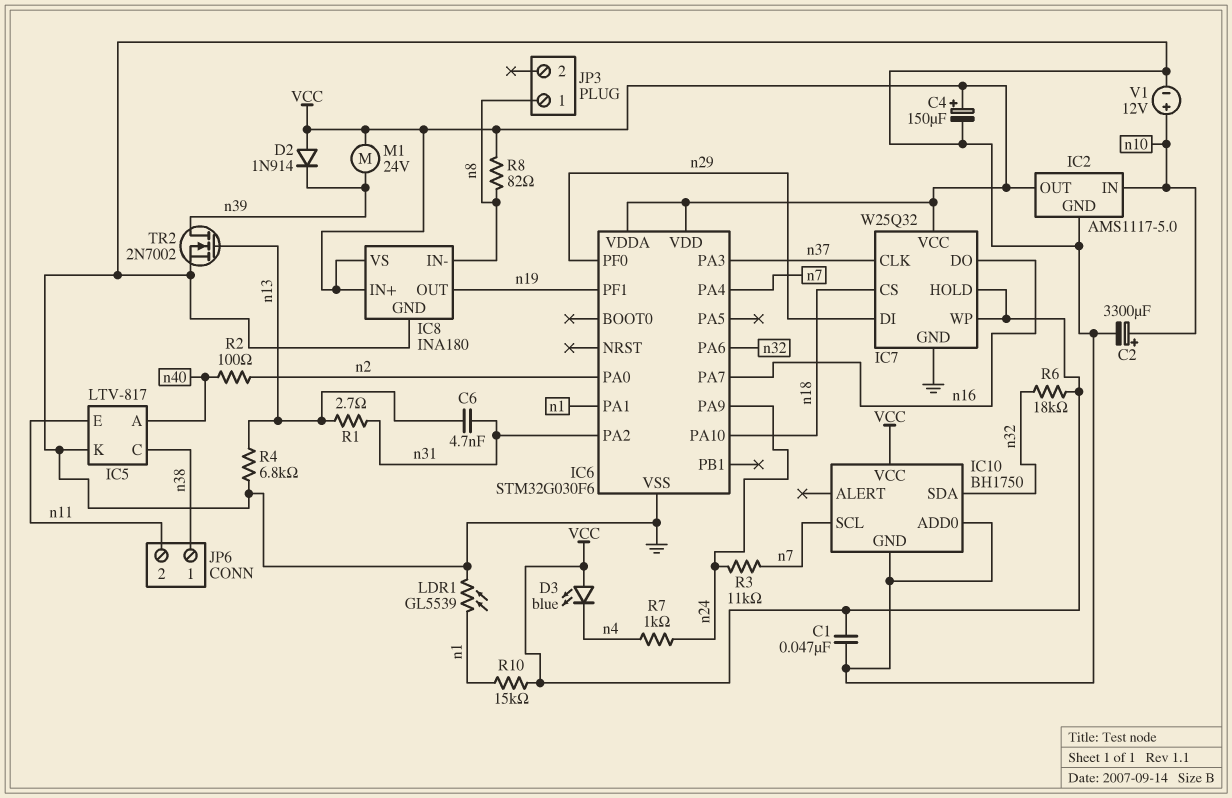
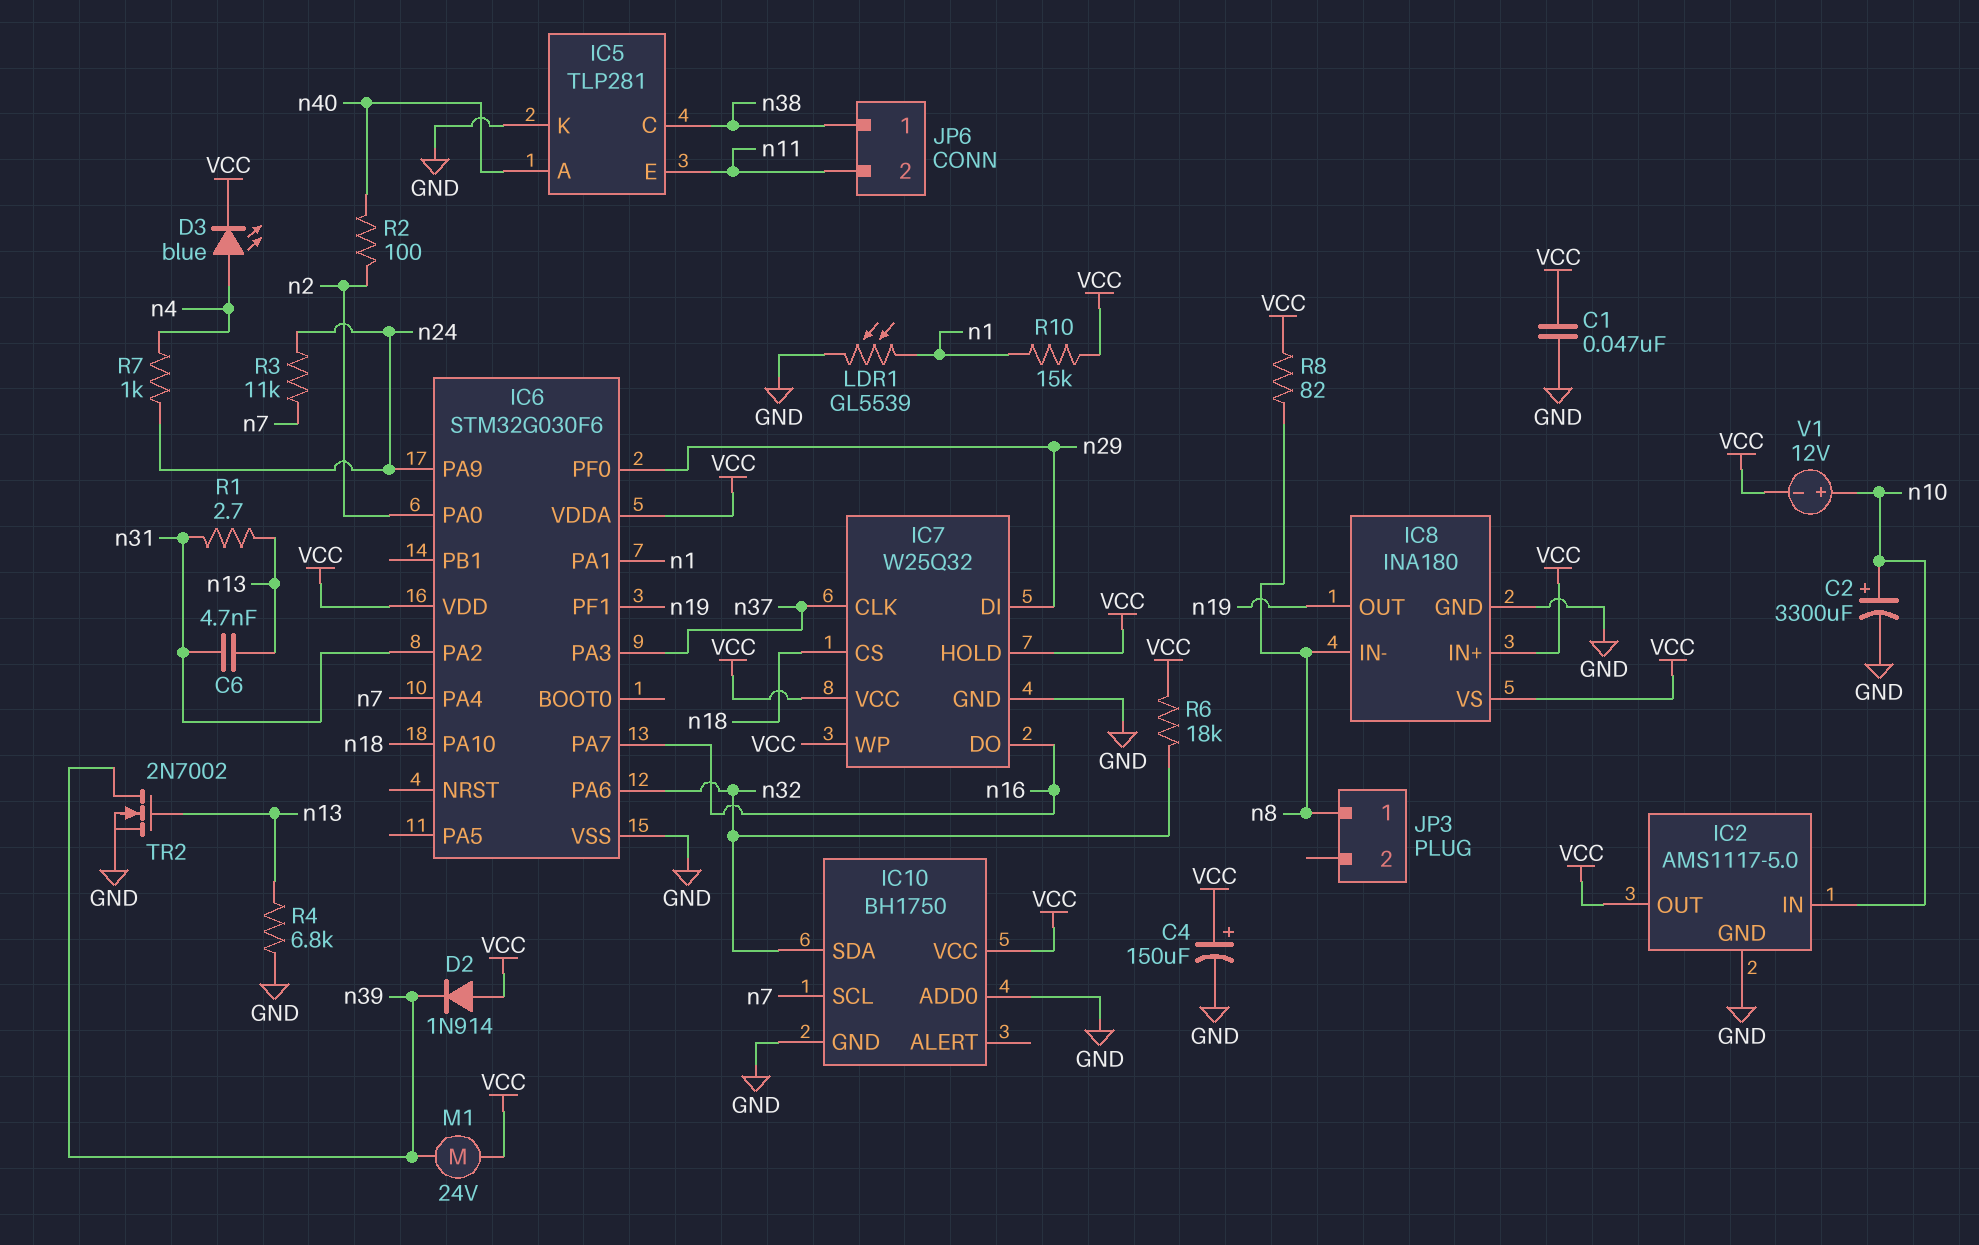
D3: LED blue (A VCC, K n4) -> LED blue (A n4, K VCC)
IC5: LTV-817 -> TLP281
V1: 12V (plus n10, minus GND) -> 12V (plus n10, minus VCC)

